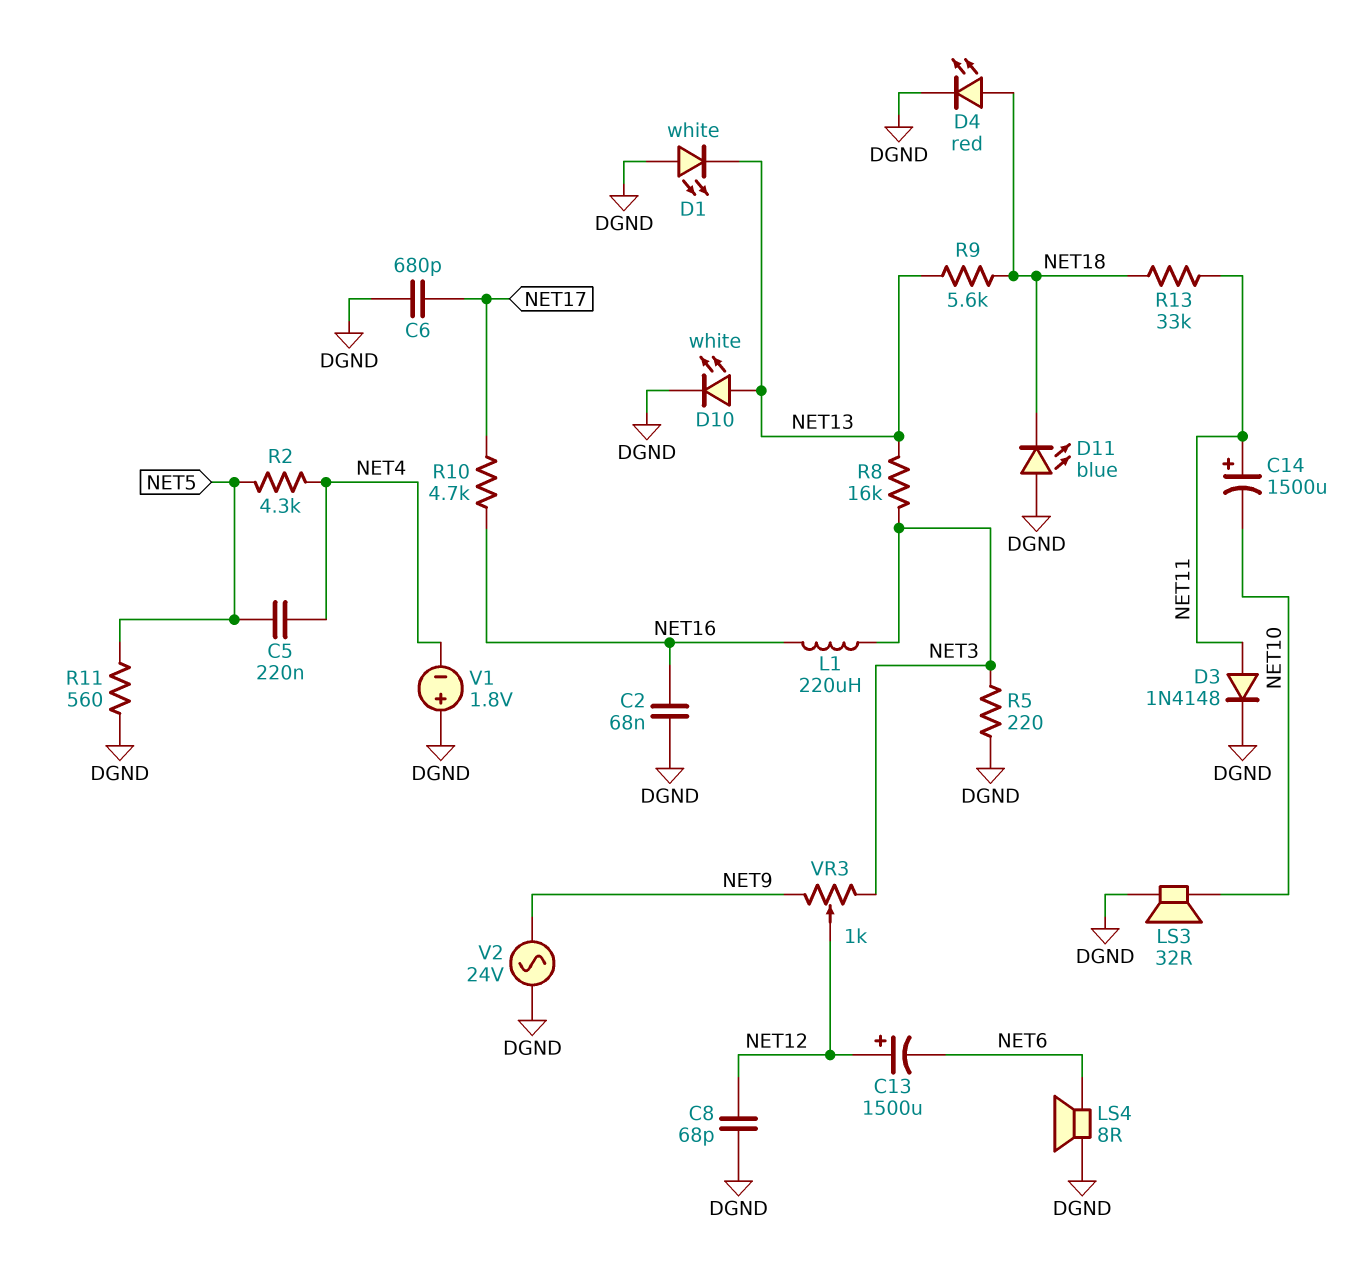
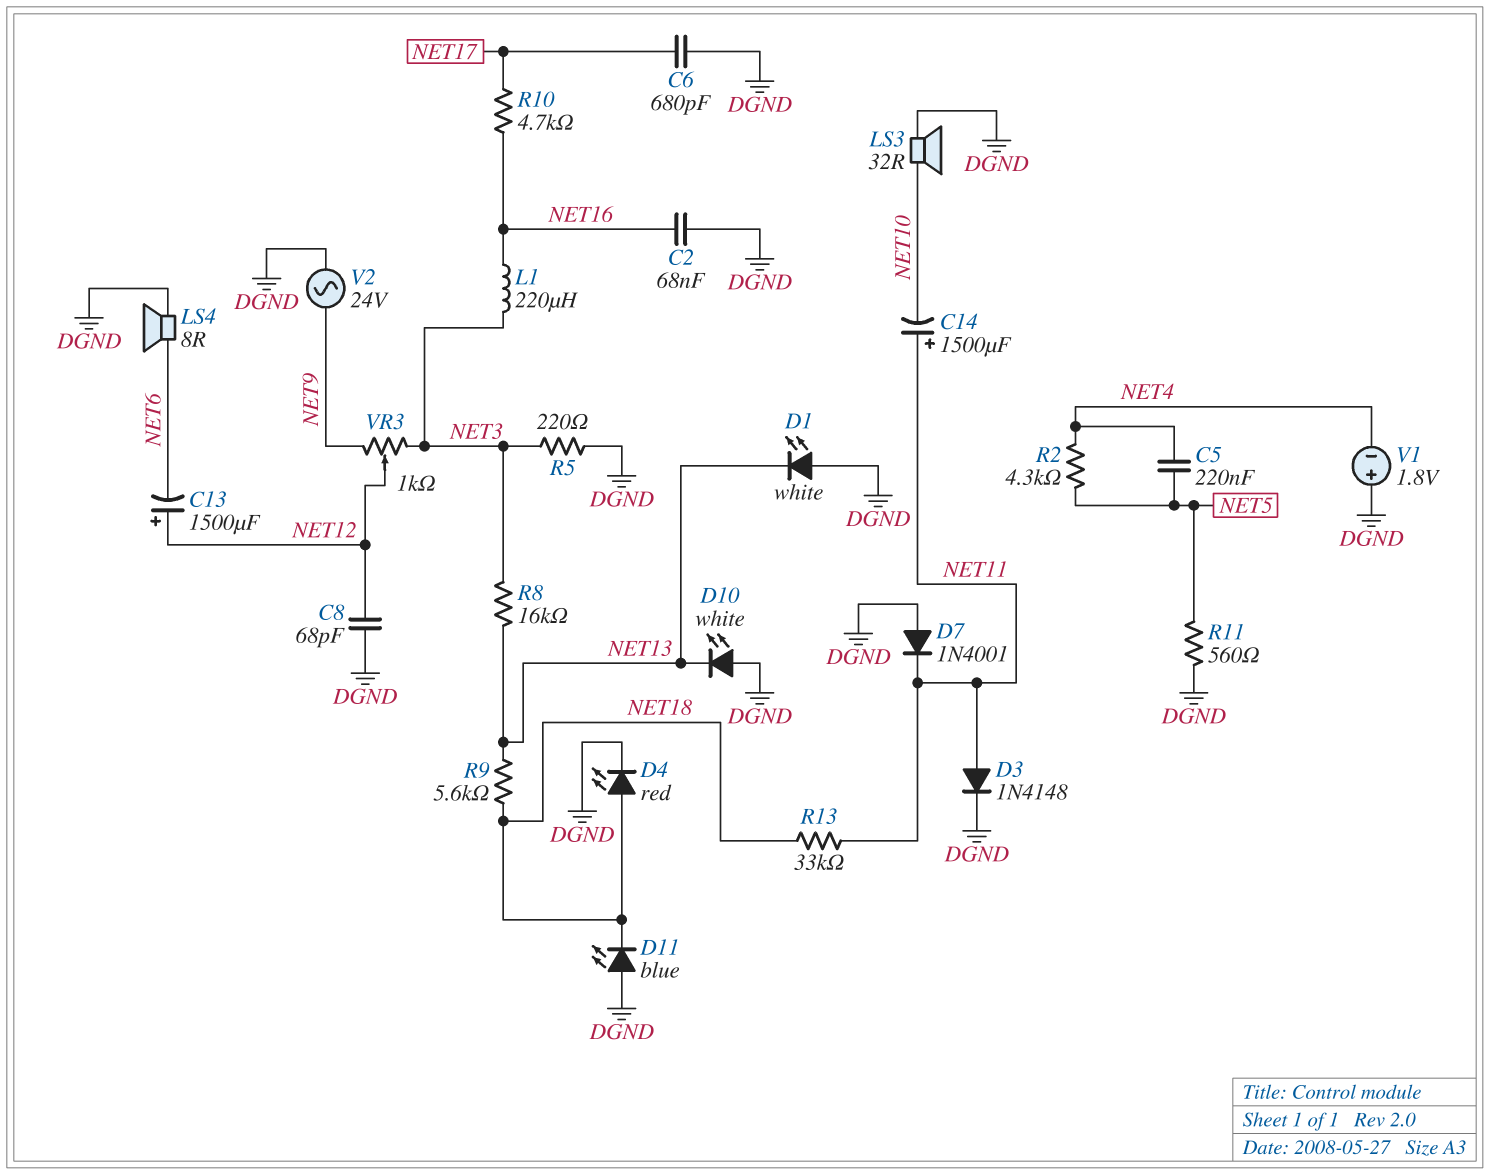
D7: none -> diode 1N4001 (A DGND, K NET11)
D10: LED white (A NET13, K DGND) -> LED white (A DGND, K NET13)

